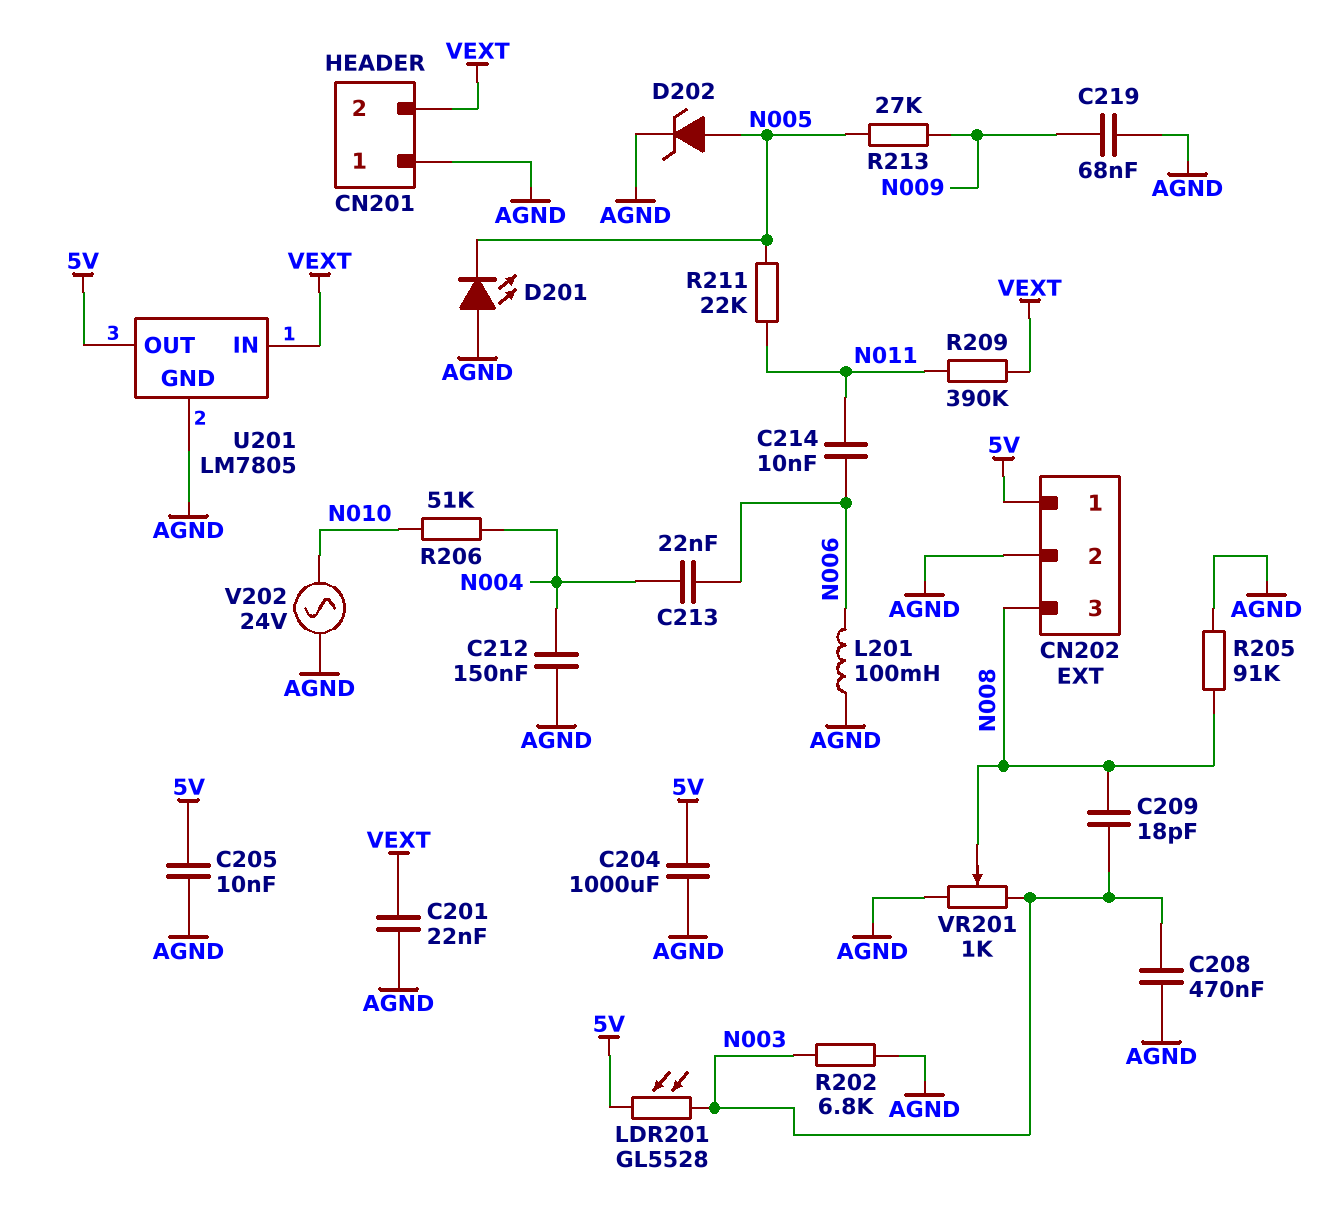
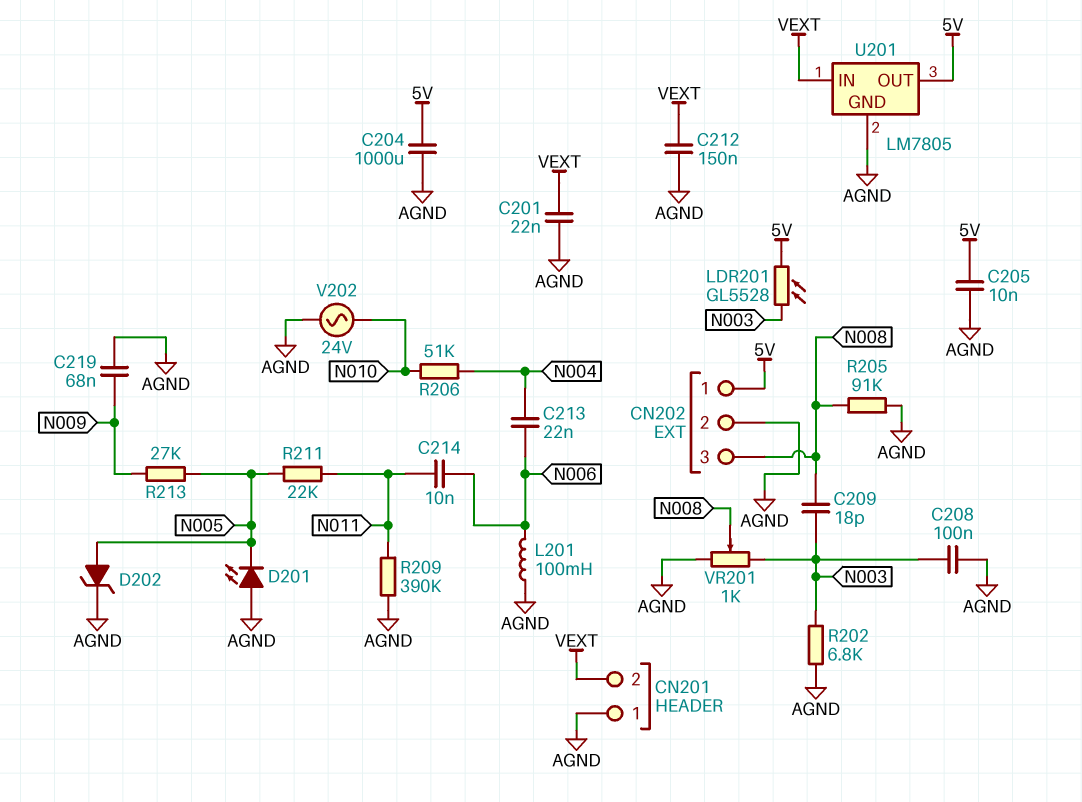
C208: 470nF (AGND, N003) -> 100nF (AGND, N003)
C212: 150nF (AGND, N004) -> 150nF (AGND, VEXT)
R209: 390k (N011, VEXT) -> 390k (AGND, N011)

